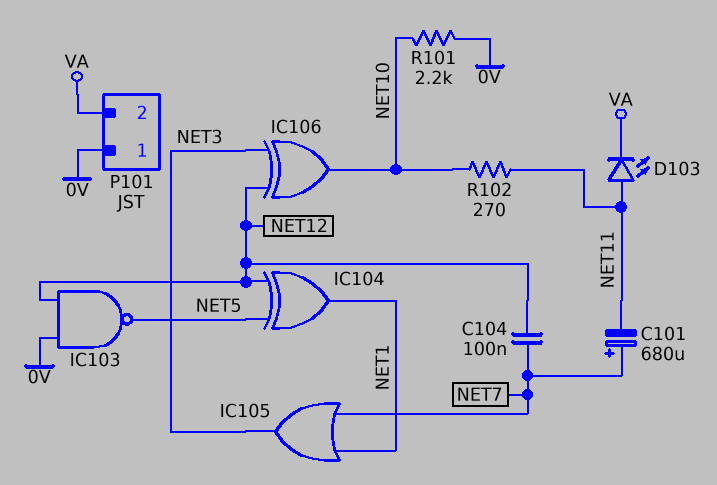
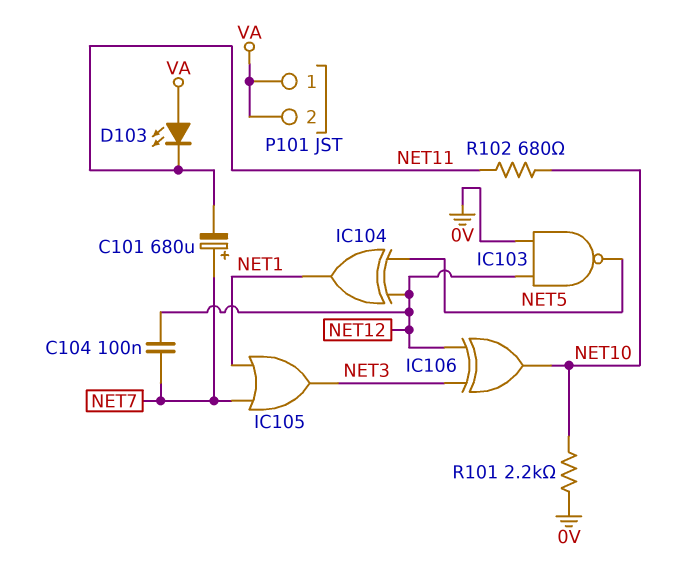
D103: LED (A NET11, K VA) -> LED (A VA, K NET11)
P101 pin 1: 0V -> VA
R102: 270 (NET10, NET11) -> 680 (NET10, NET11)

